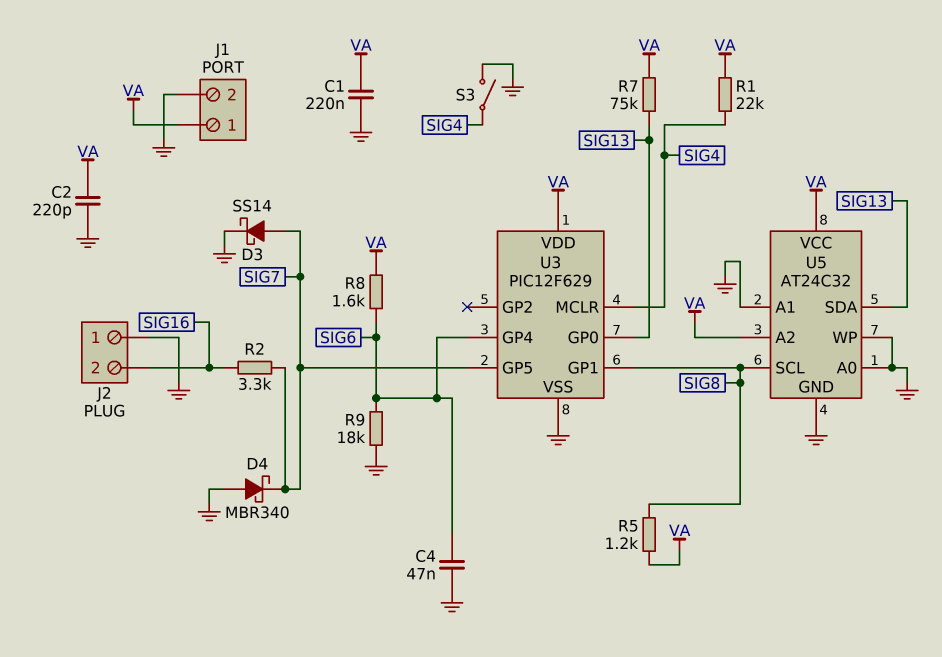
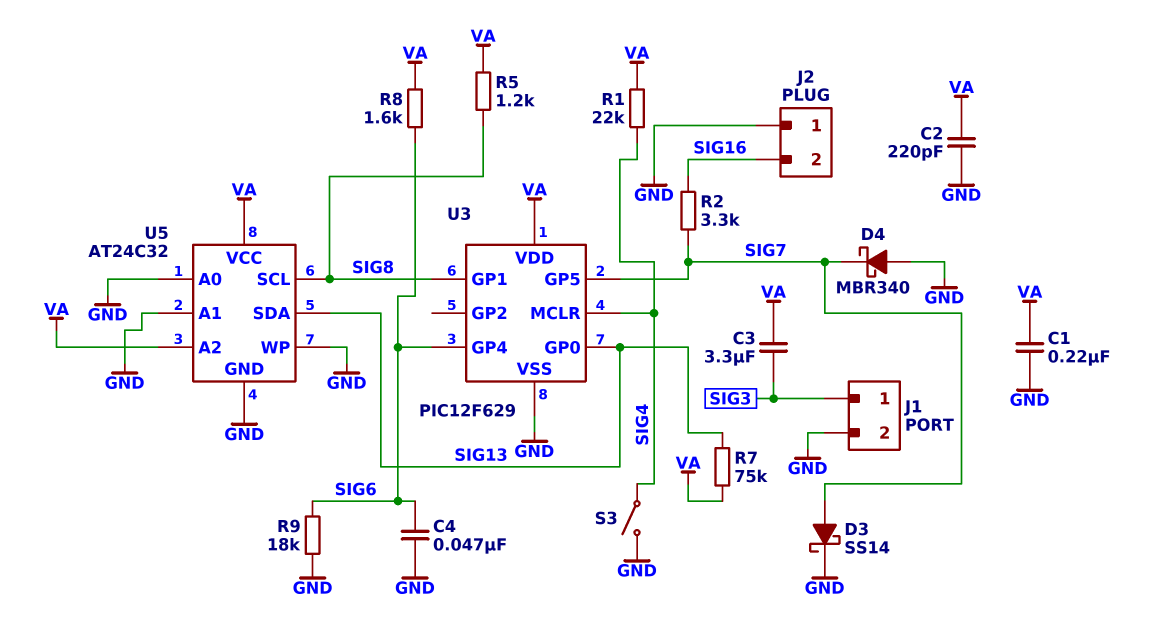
C3: none -> 3.3uF (SIG3, VA)
J1 pin 1: VA -> SIG3

